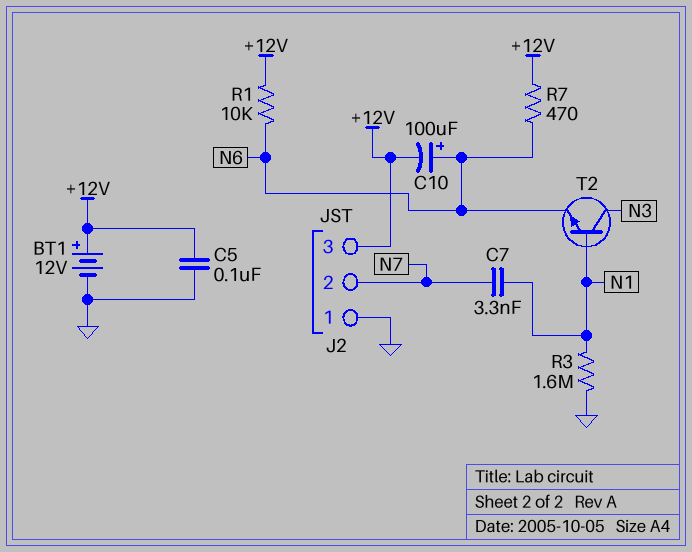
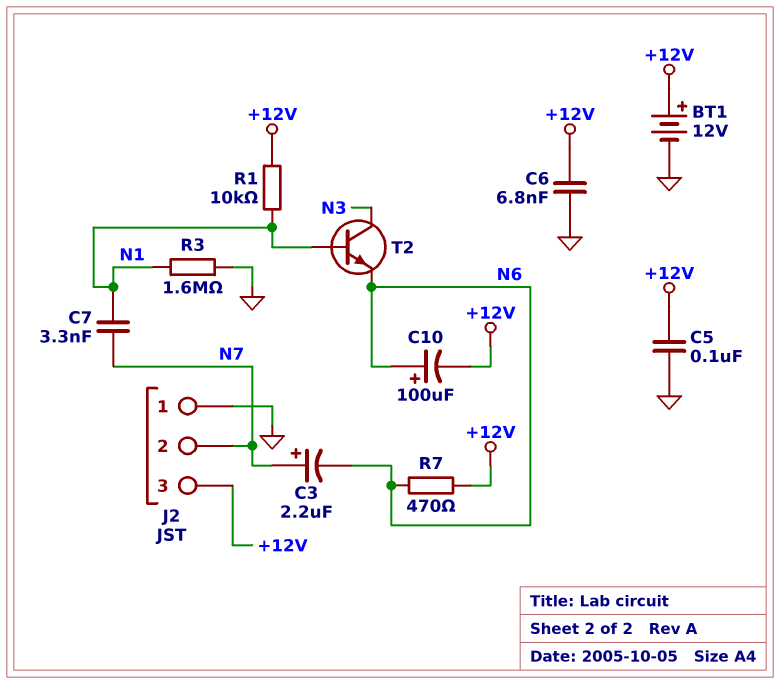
C3: none -> 2.2uF (plus N7, minus N6)
C6: none -> 6.8nF (+12V, GND)
R1: 10k (+12V, N6) -> 10k (+12V, N1)

